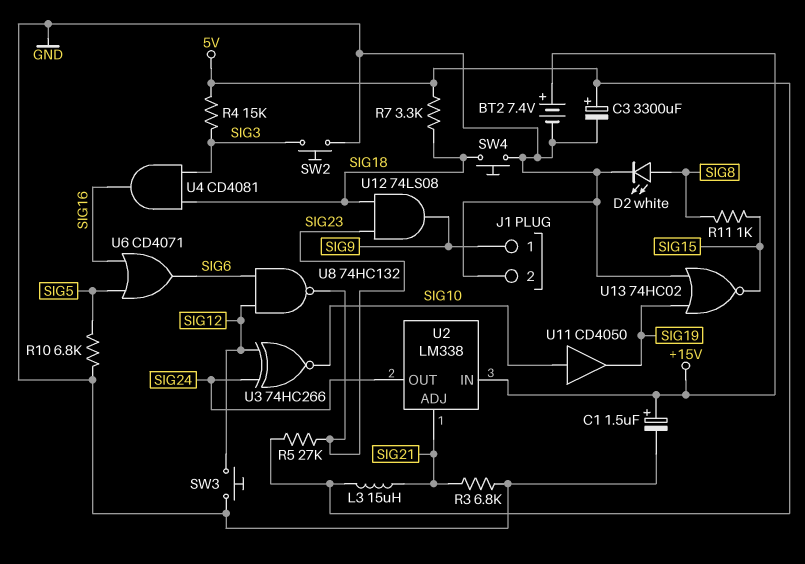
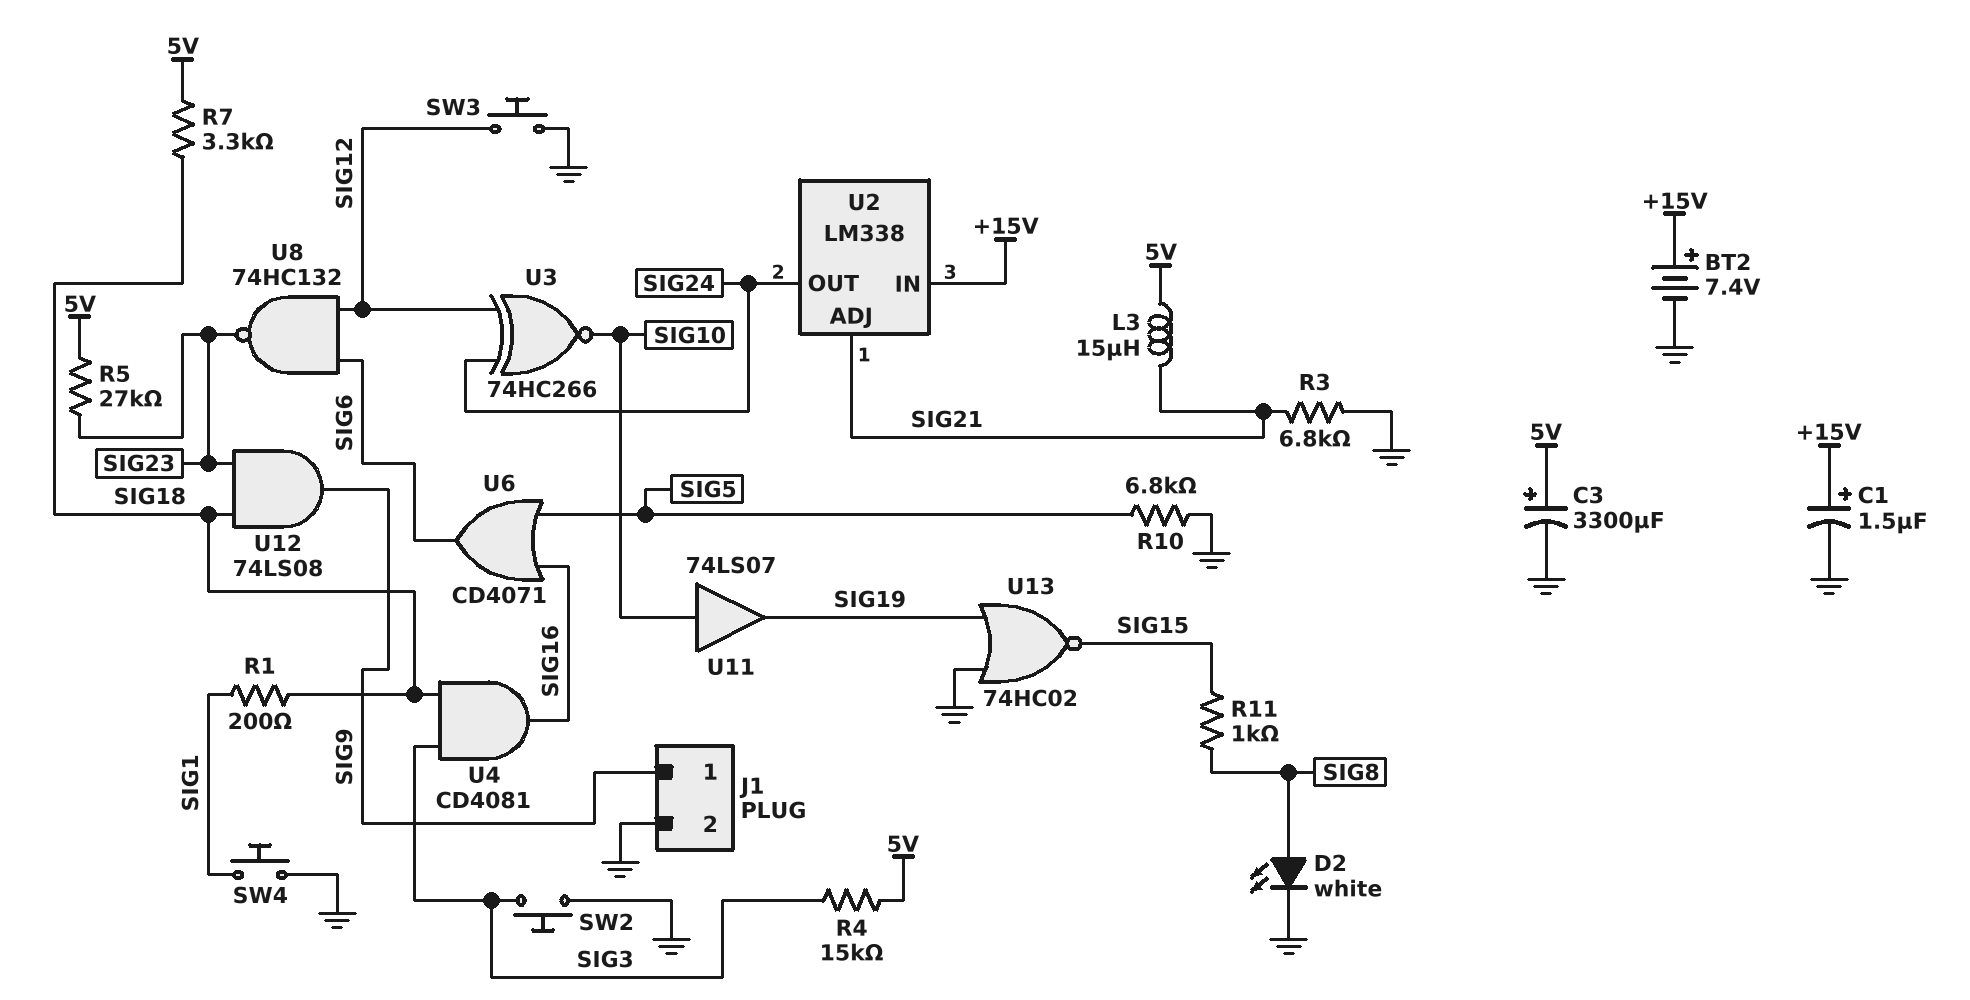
R1: none -> 200 (SIG1, SIG18)
SW4: button (GND, SIG18) -> button (GND, SIG1)
U11: buffer CD4050 (in SIG10, out SIG19) -> buffer 74LS07 (in SIG10, out SIG19)

